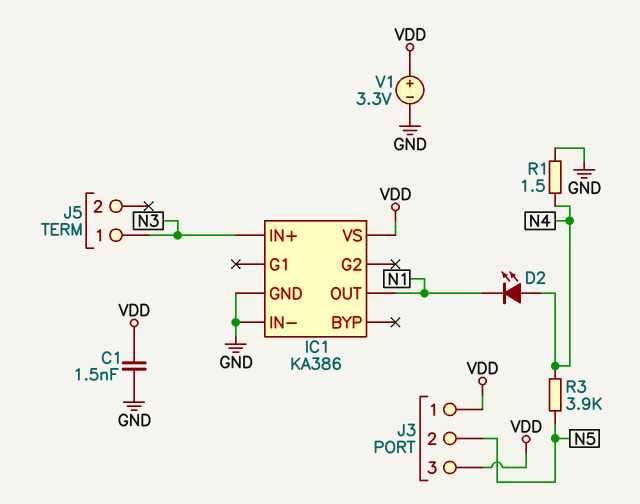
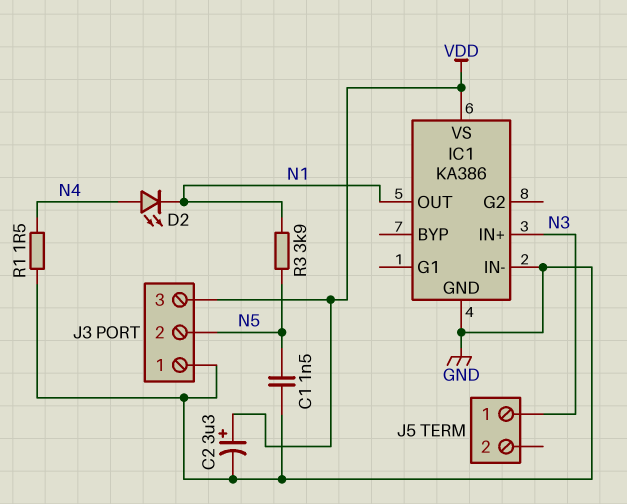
C1: 1.5nF (GND, VDD) -> 1.5nF (GND, N5)
C2: none -> 3.3uF (plus VDD, minus GND)
J3 pin 1: VDD -> GND
R3: 3.9k (N4, N5) -> 3.9k (N1, N5)
V1: 3.3V (plus VDD, minus GND) -> none

